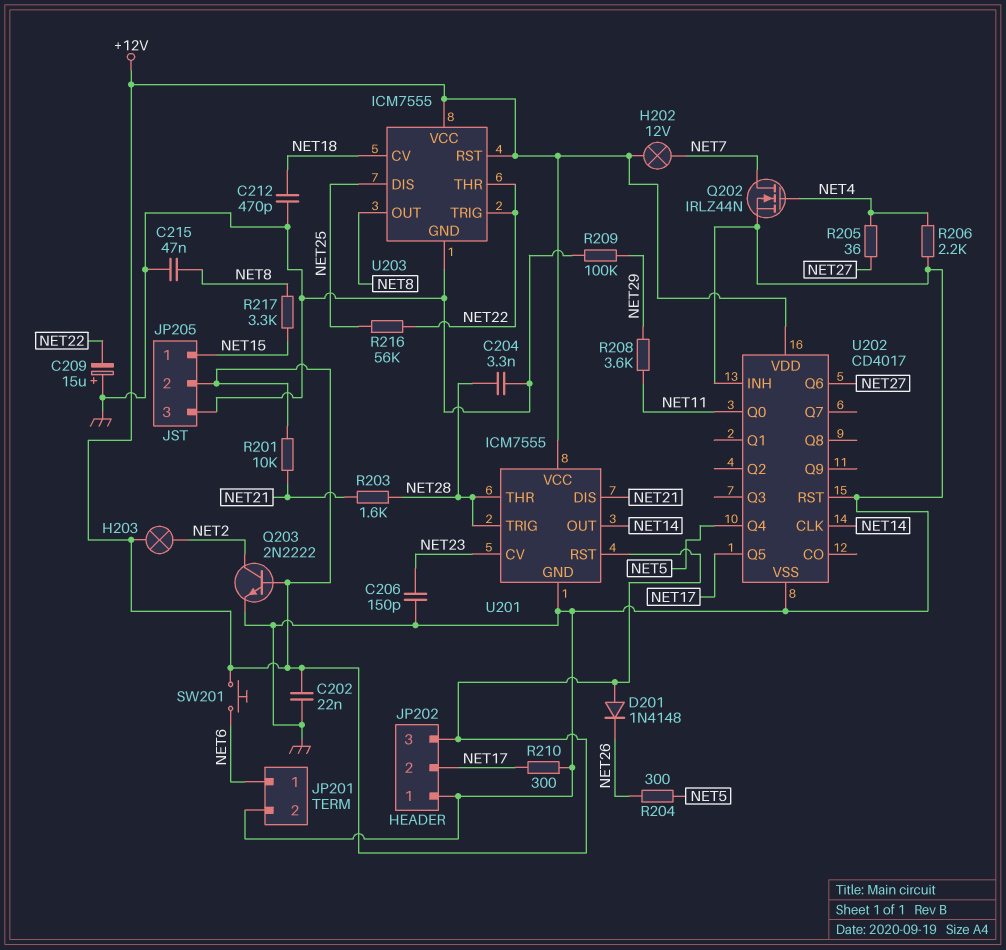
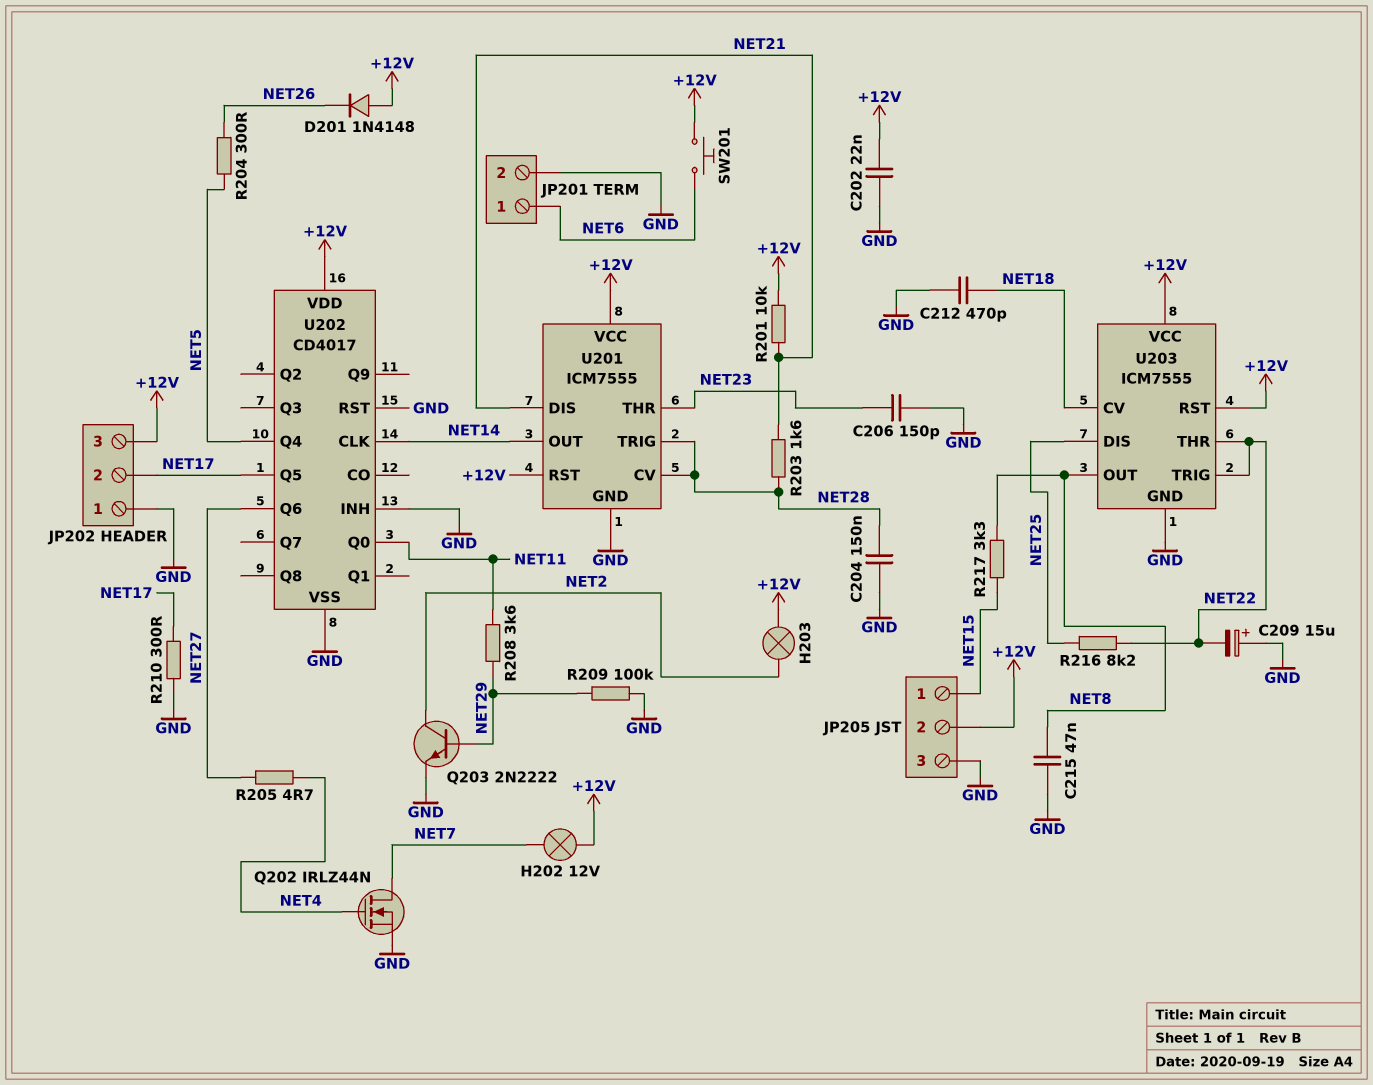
C204: 3.3nF (GND, NET28) -> 150nF (GND, NET28)
Q203: NPN 2N2222 (B +12V, C NET2, E GND) -> NPN 2N2222 (B NET29, C NET2, E GND)
R205: 36 (NET4, NET27) -> 4.7 (NET4, NET27)
R206: 2.2k (GND, NET4) -> none
R216: 56k (NET22, NET25) -> 8.2k (NET22, NET25)
U201 pin CV: NET23 -> NET28
U201 pin THR: NET28 -> NET23

